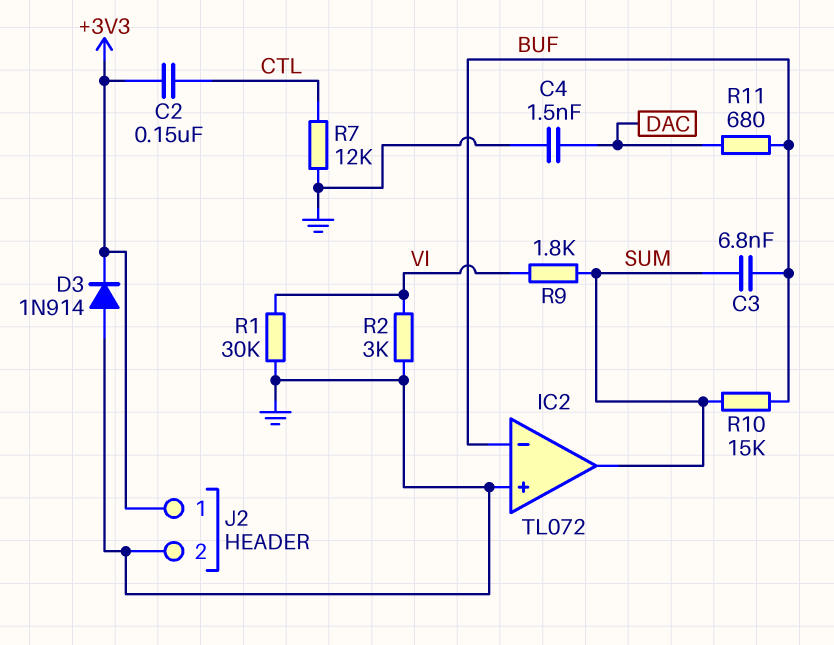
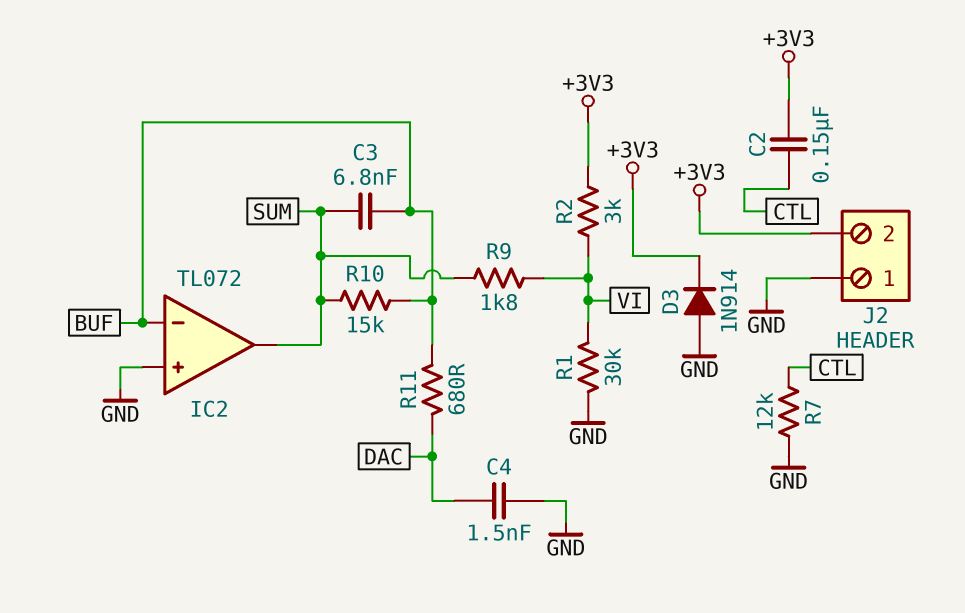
J2 pin 1: +3V3 -> GND
J2 pin 2: GND -> +3V3
R2: 3k (GND, VI) -> 3k (+3V3, VI)

